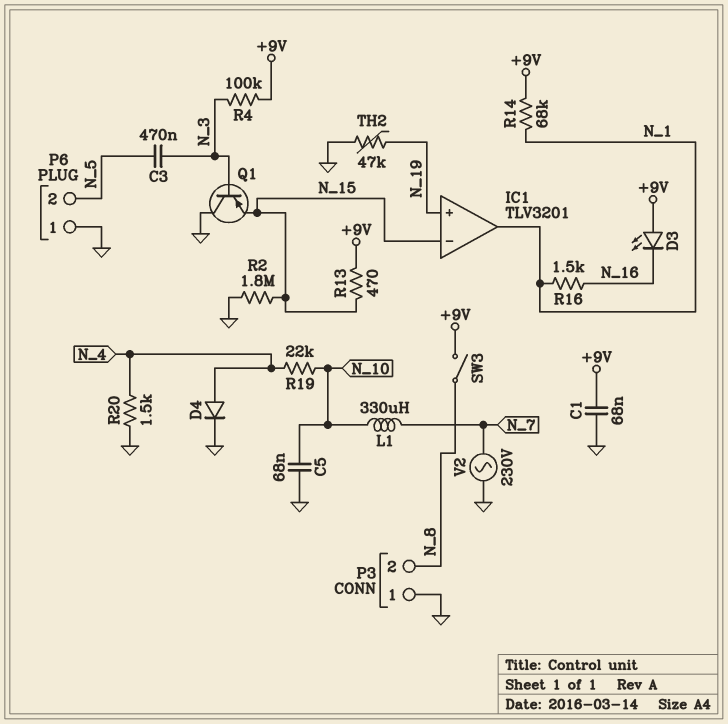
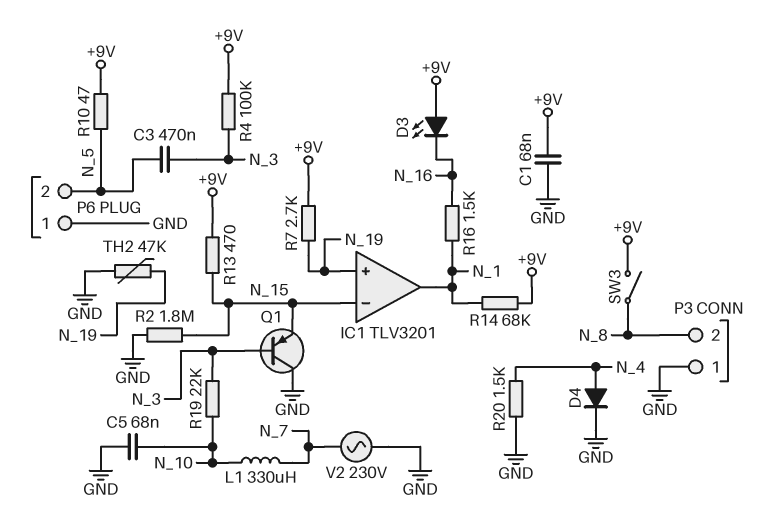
R7: none -> 2.7k (+9V, N_19)
R10: none -> 47 (+9V, N_5)
R19: 22k (N_4, N_10) -> 22k (N_3, N_10)

